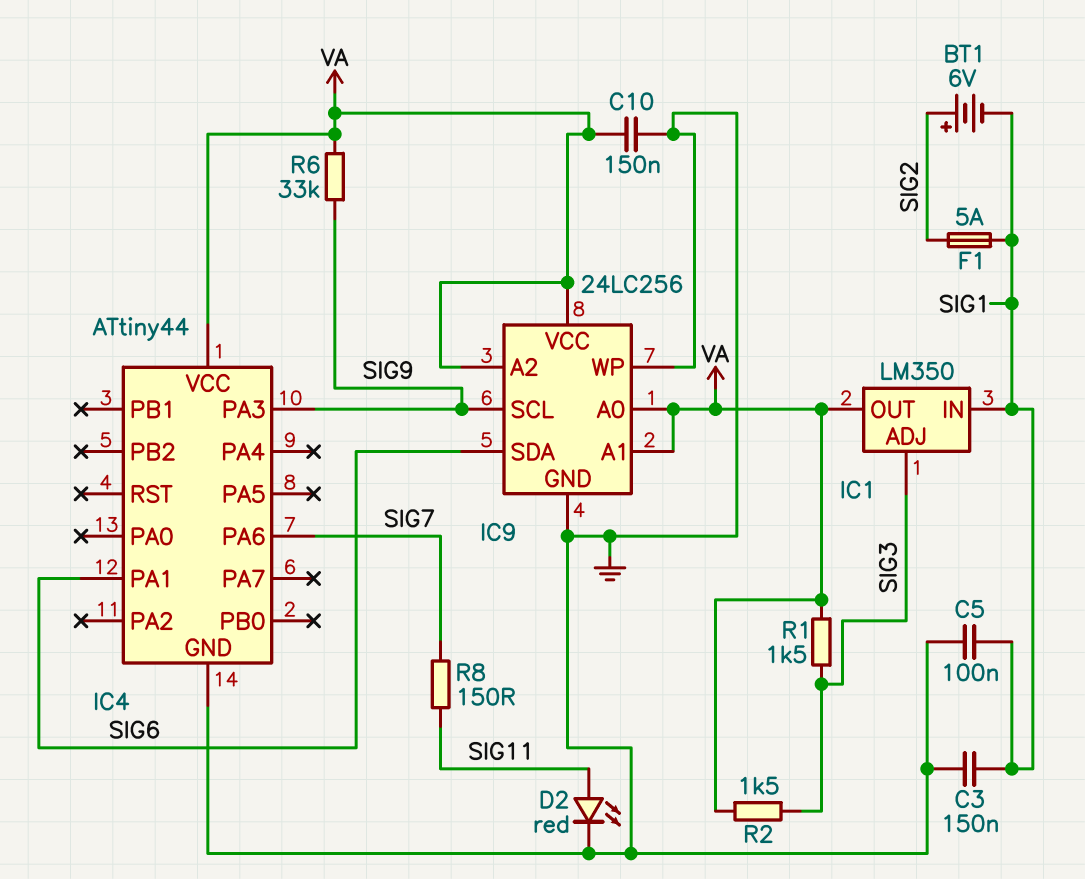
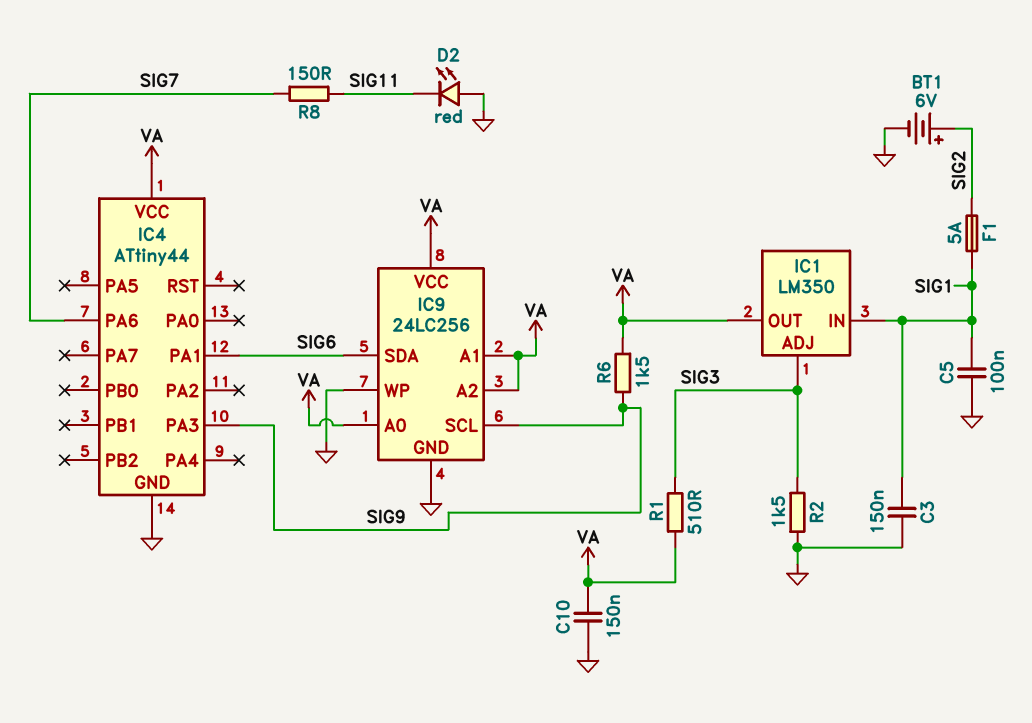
BT1: 6V (plus SIG2, minus SIG1) -> 6V (plus SIG2, minus GND)
D2: LED red (A SIG11, K GND) -> LED red (A GND, K SIG11)
R1: 1.5k (SIG3, VA) -> 510 (SIG3, VA)
R2: 1.5k (SIG3, VA) -> 1.5k (GND, SIG3)
R6: 33k (SIG9, VA) -> 1.5k (SIG9, VA)

